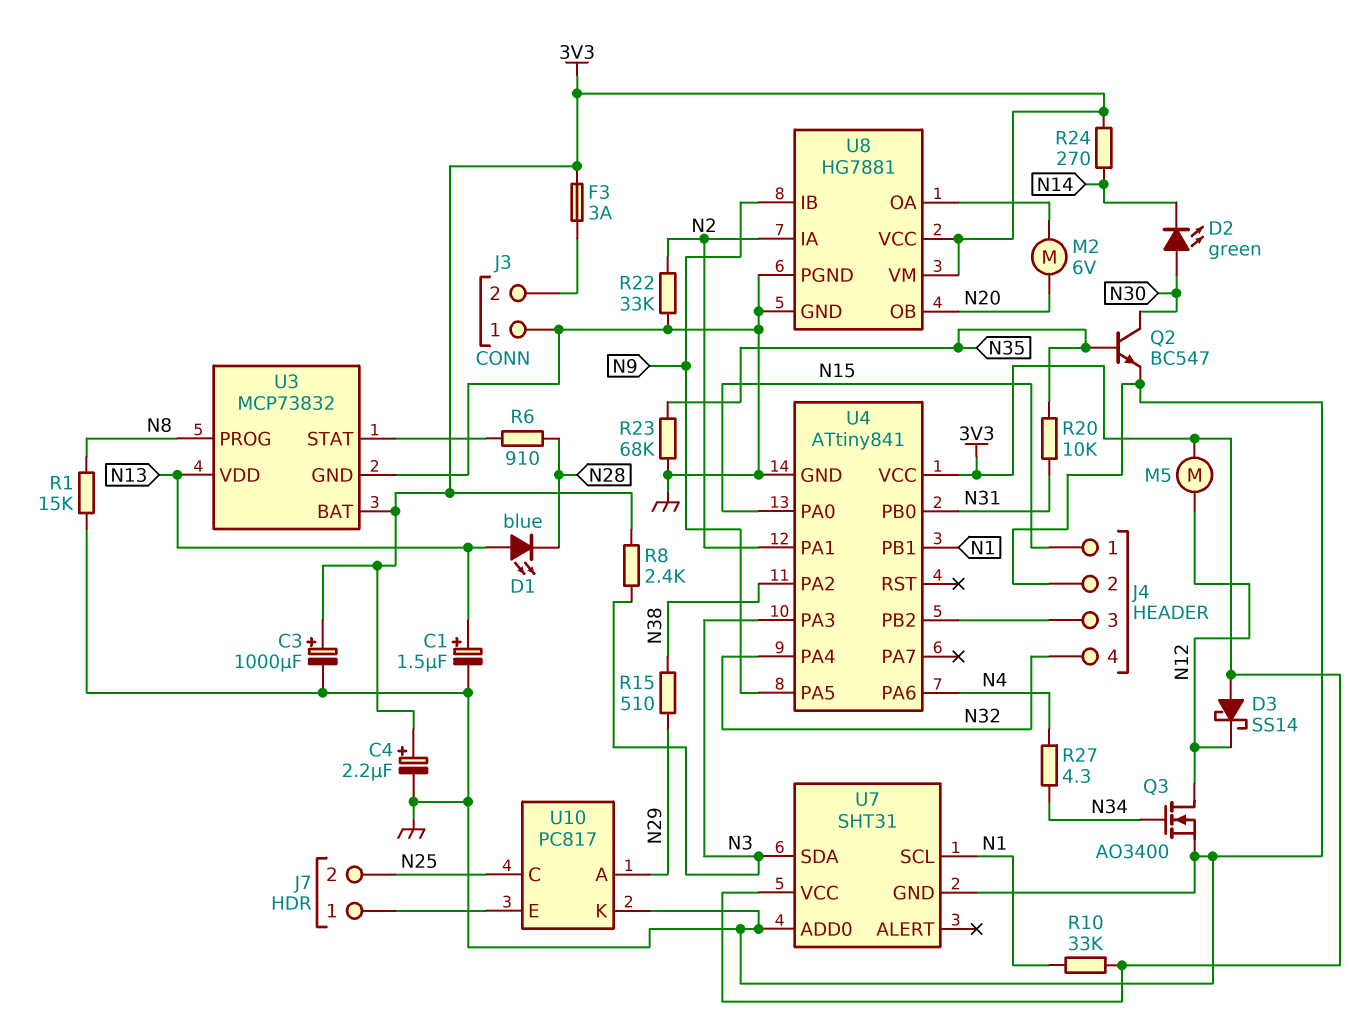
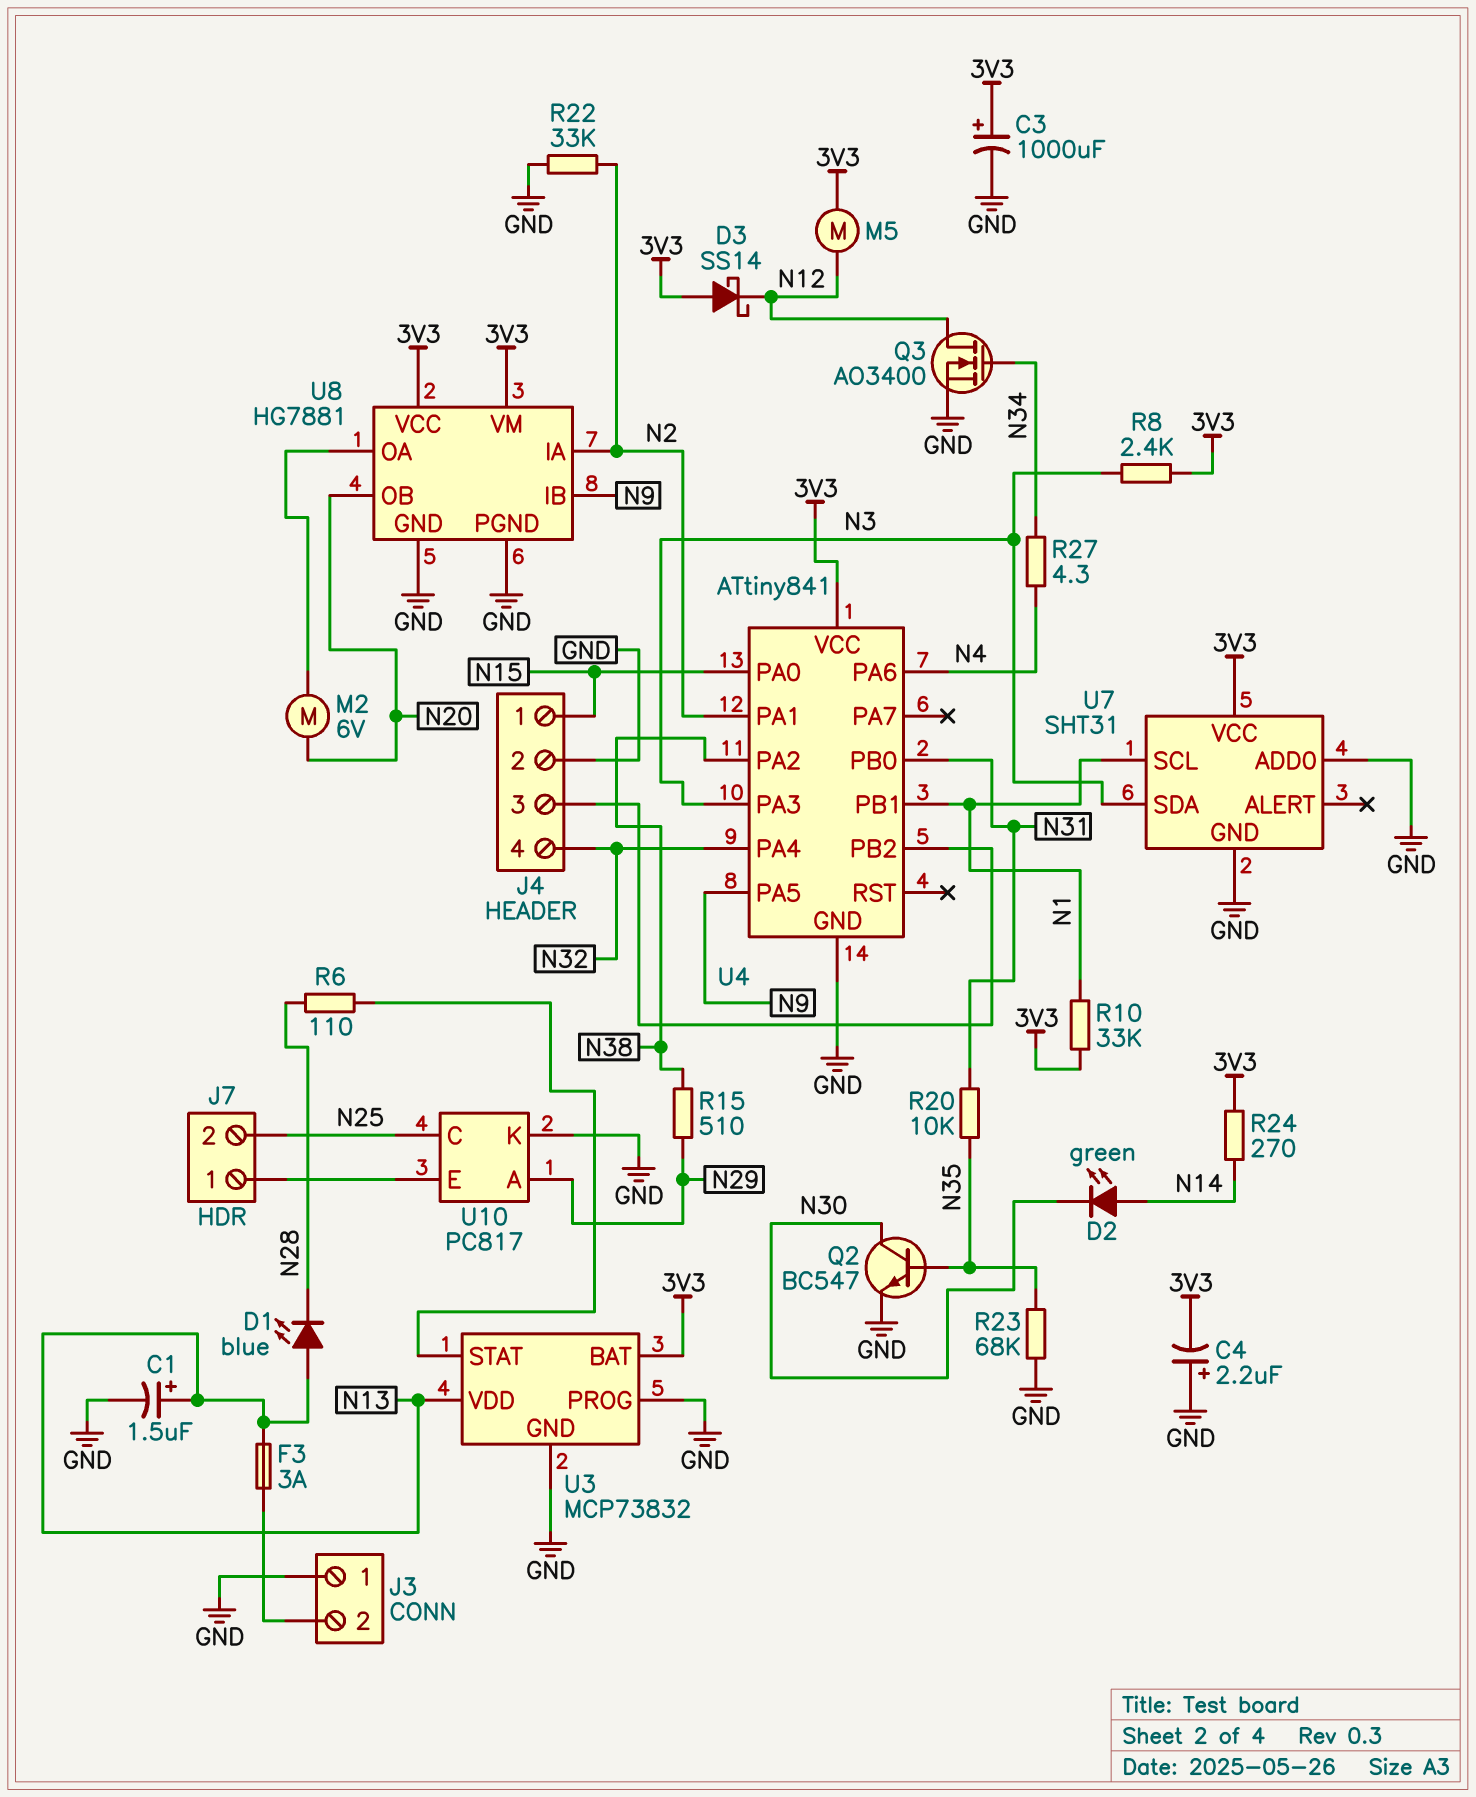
C4: 2.2uF (plus 3V3, minus GND) -> 2.2uF (plus GND, minus 3V3)
D2: LED green (A N30, K N14) -> LED green (A N14, K N30)
F3: 3A (3V3, J3/2) -> 3A (J3/2, N13)
R1: 15k (GND, N8) -> none
R6: 910 (N28, U3/STAT) -> 110 (N28, U3/STAT)
U3 pin PROG: N8 -> GND

